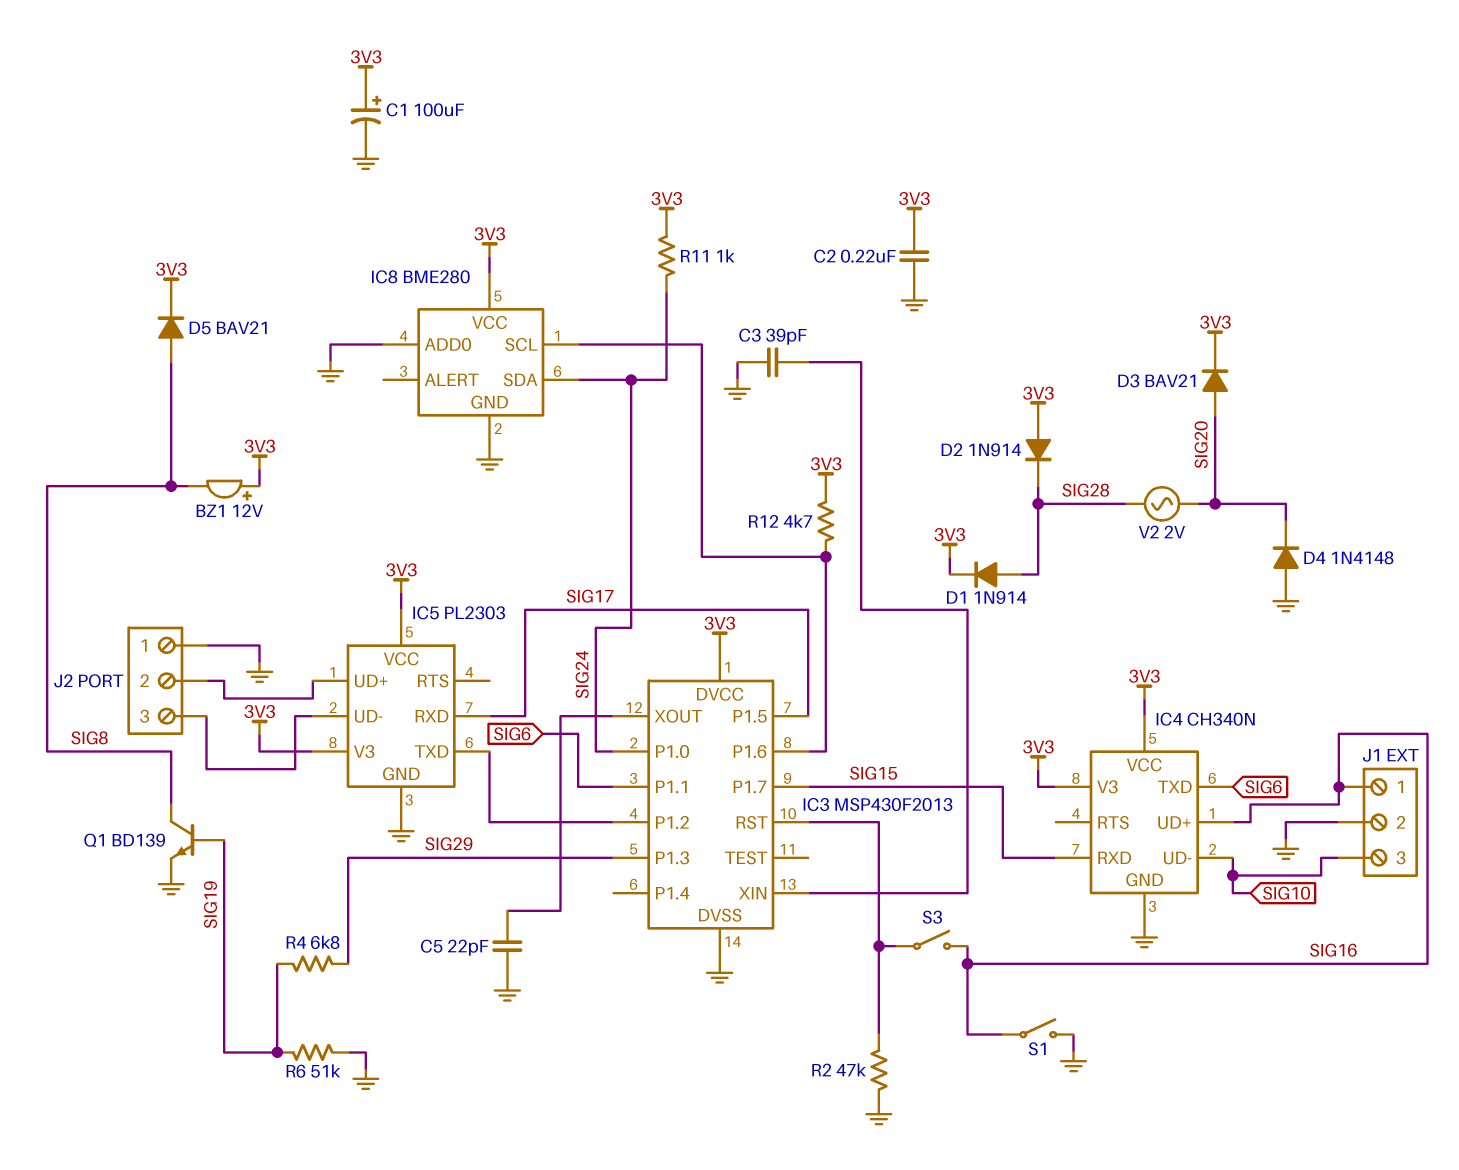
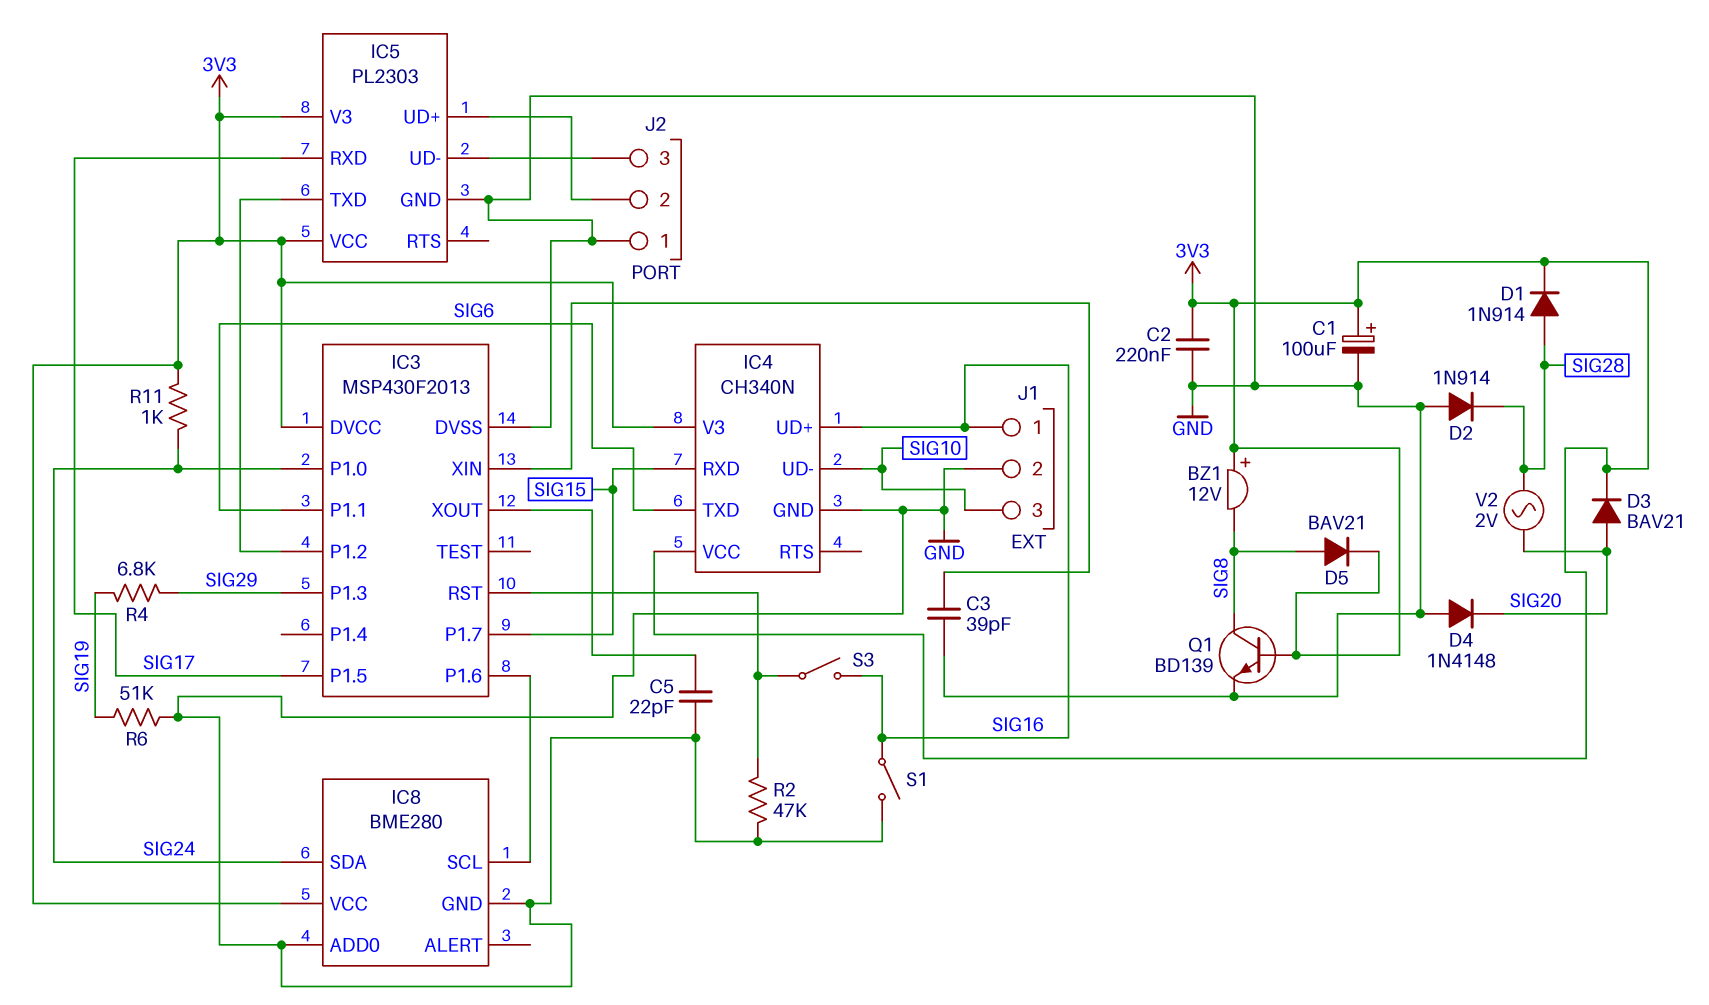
D2: diode 1N914 (A 3V3, K SIG28) -> diode 1N914 (A GND, K SIG28)
Q1: NPN BD139 (B SIG19, C SIG8, E GND) -> NPN BD139 (B 3V3, C SIG8, E GND)
R12: 4.7k (3V3, IC3/P1.6) -> none

